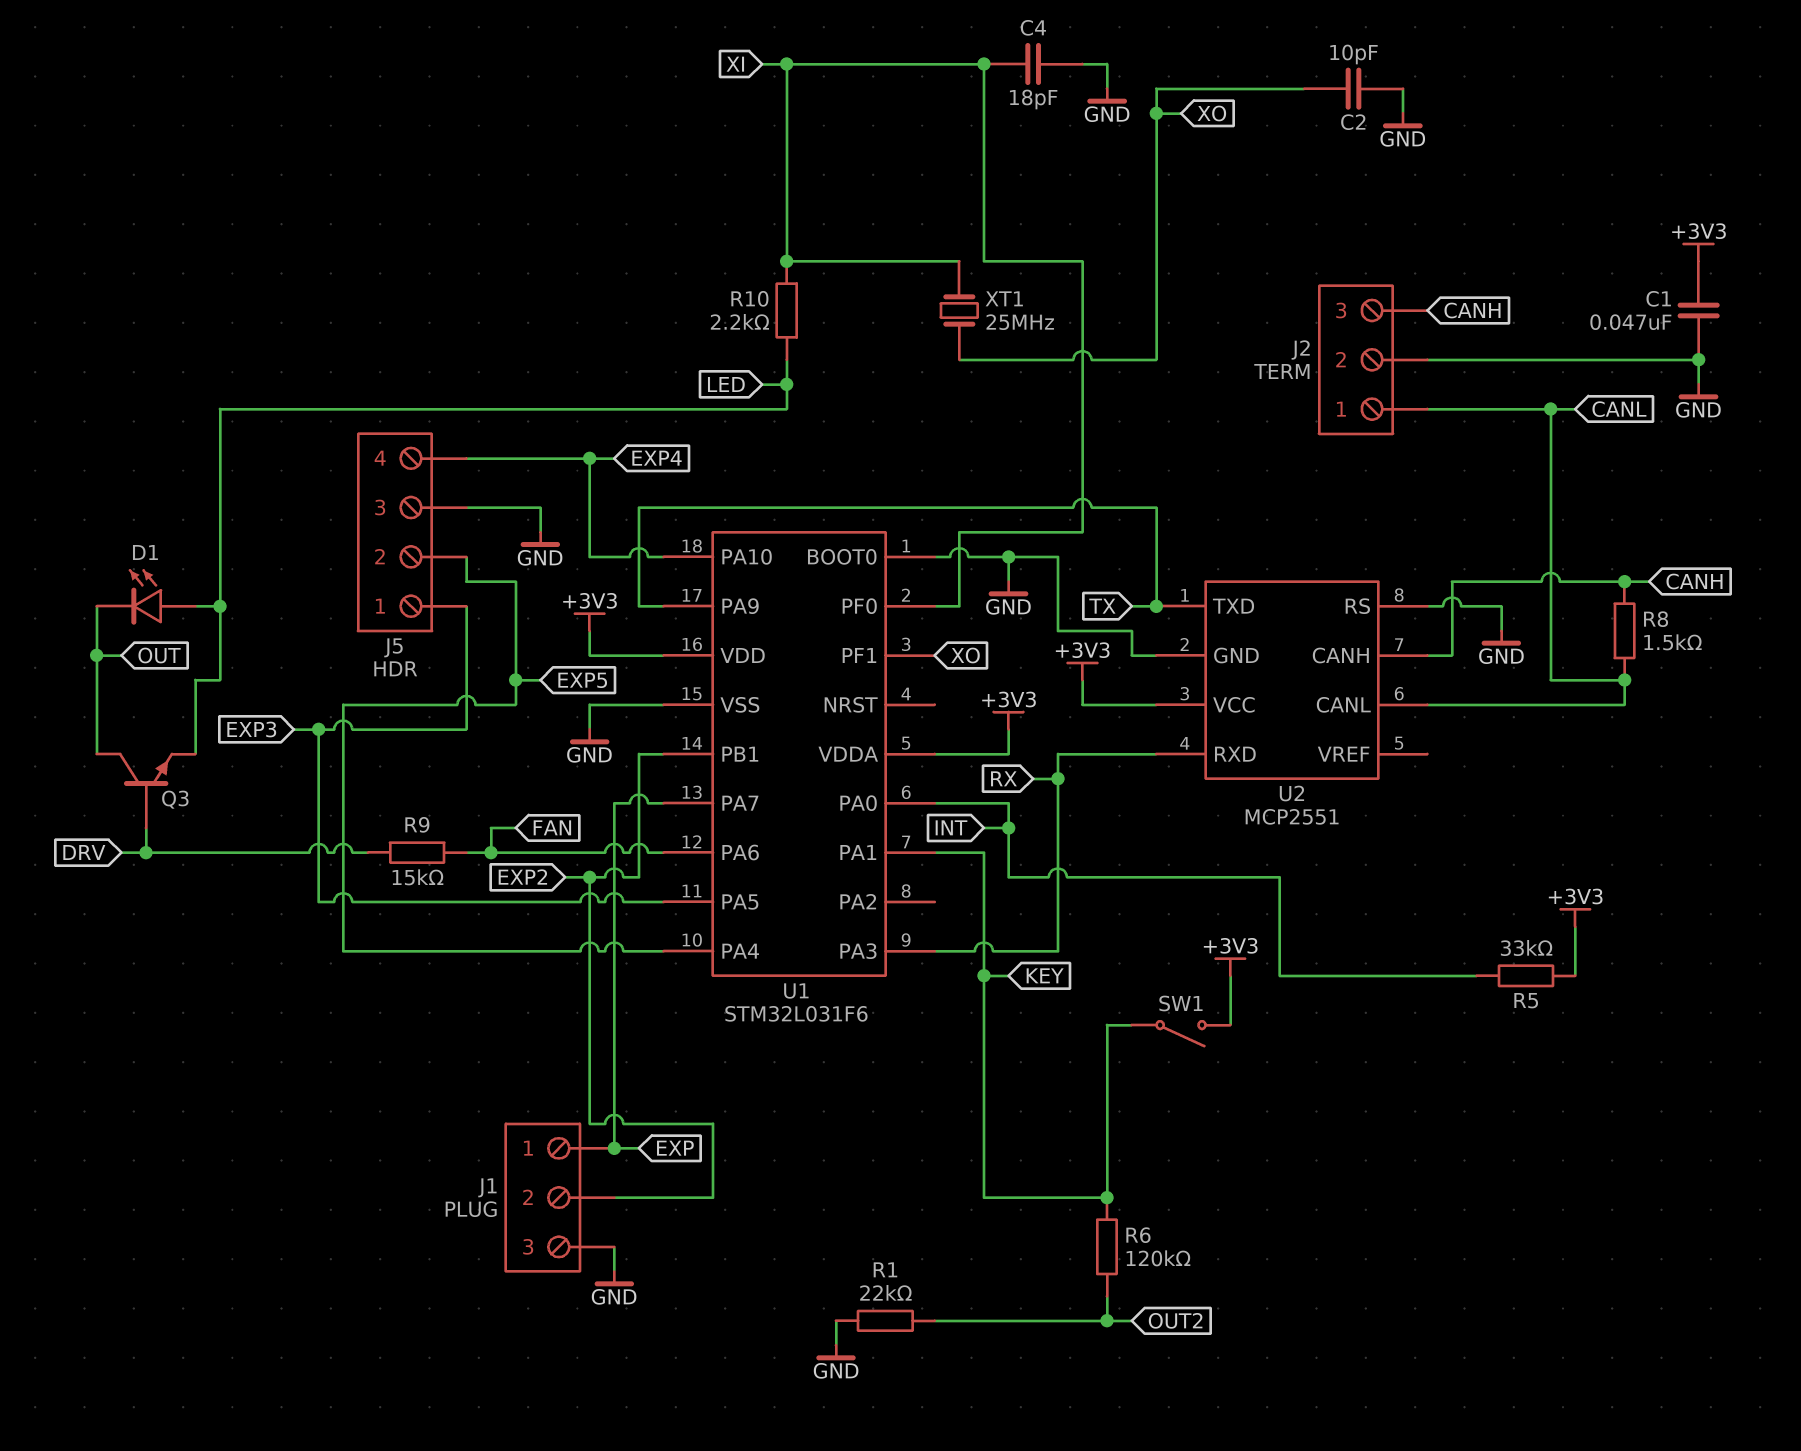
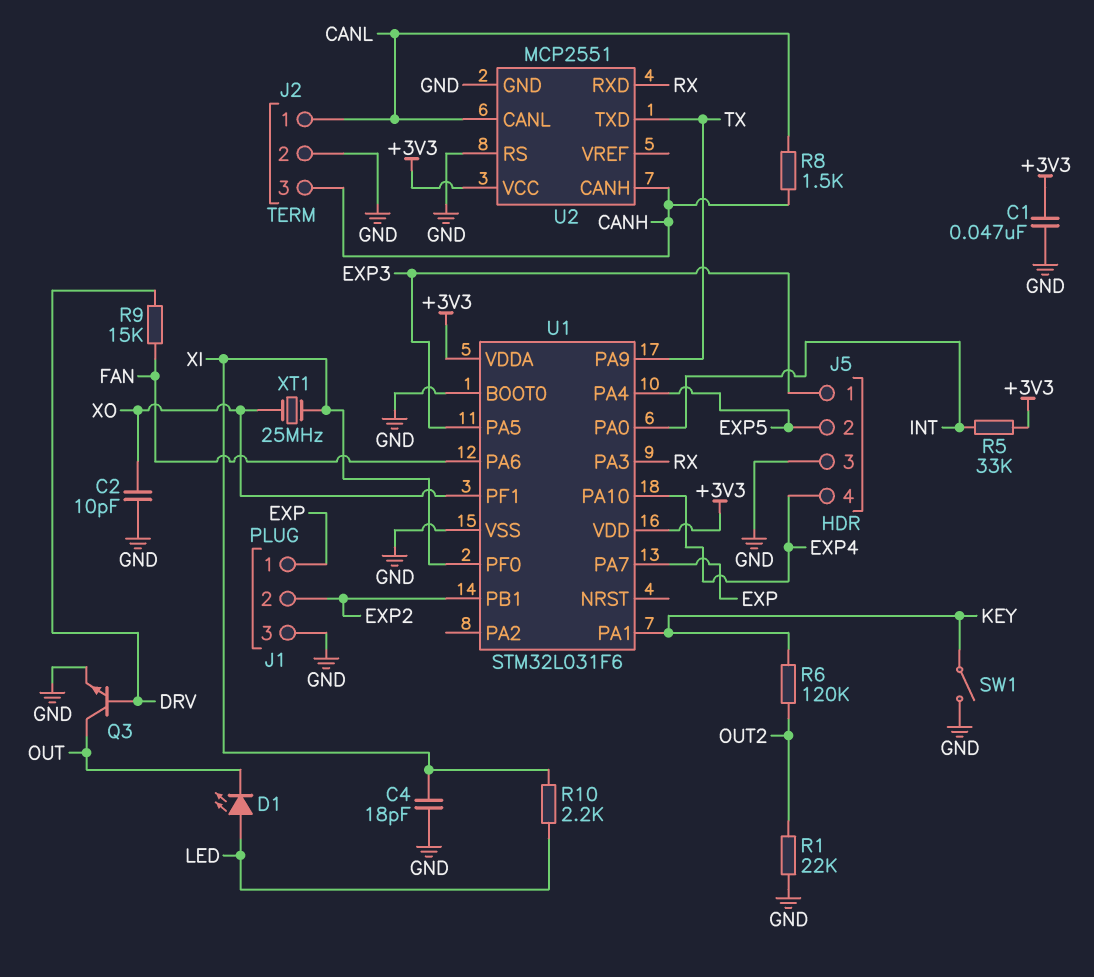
Q3: NPN (B DRV, C OUT, E LED) -> NPN (B DRV, C OUT, E GND)
SW1: switch (+3V3, KEY) -> switch (GND, KEY)

